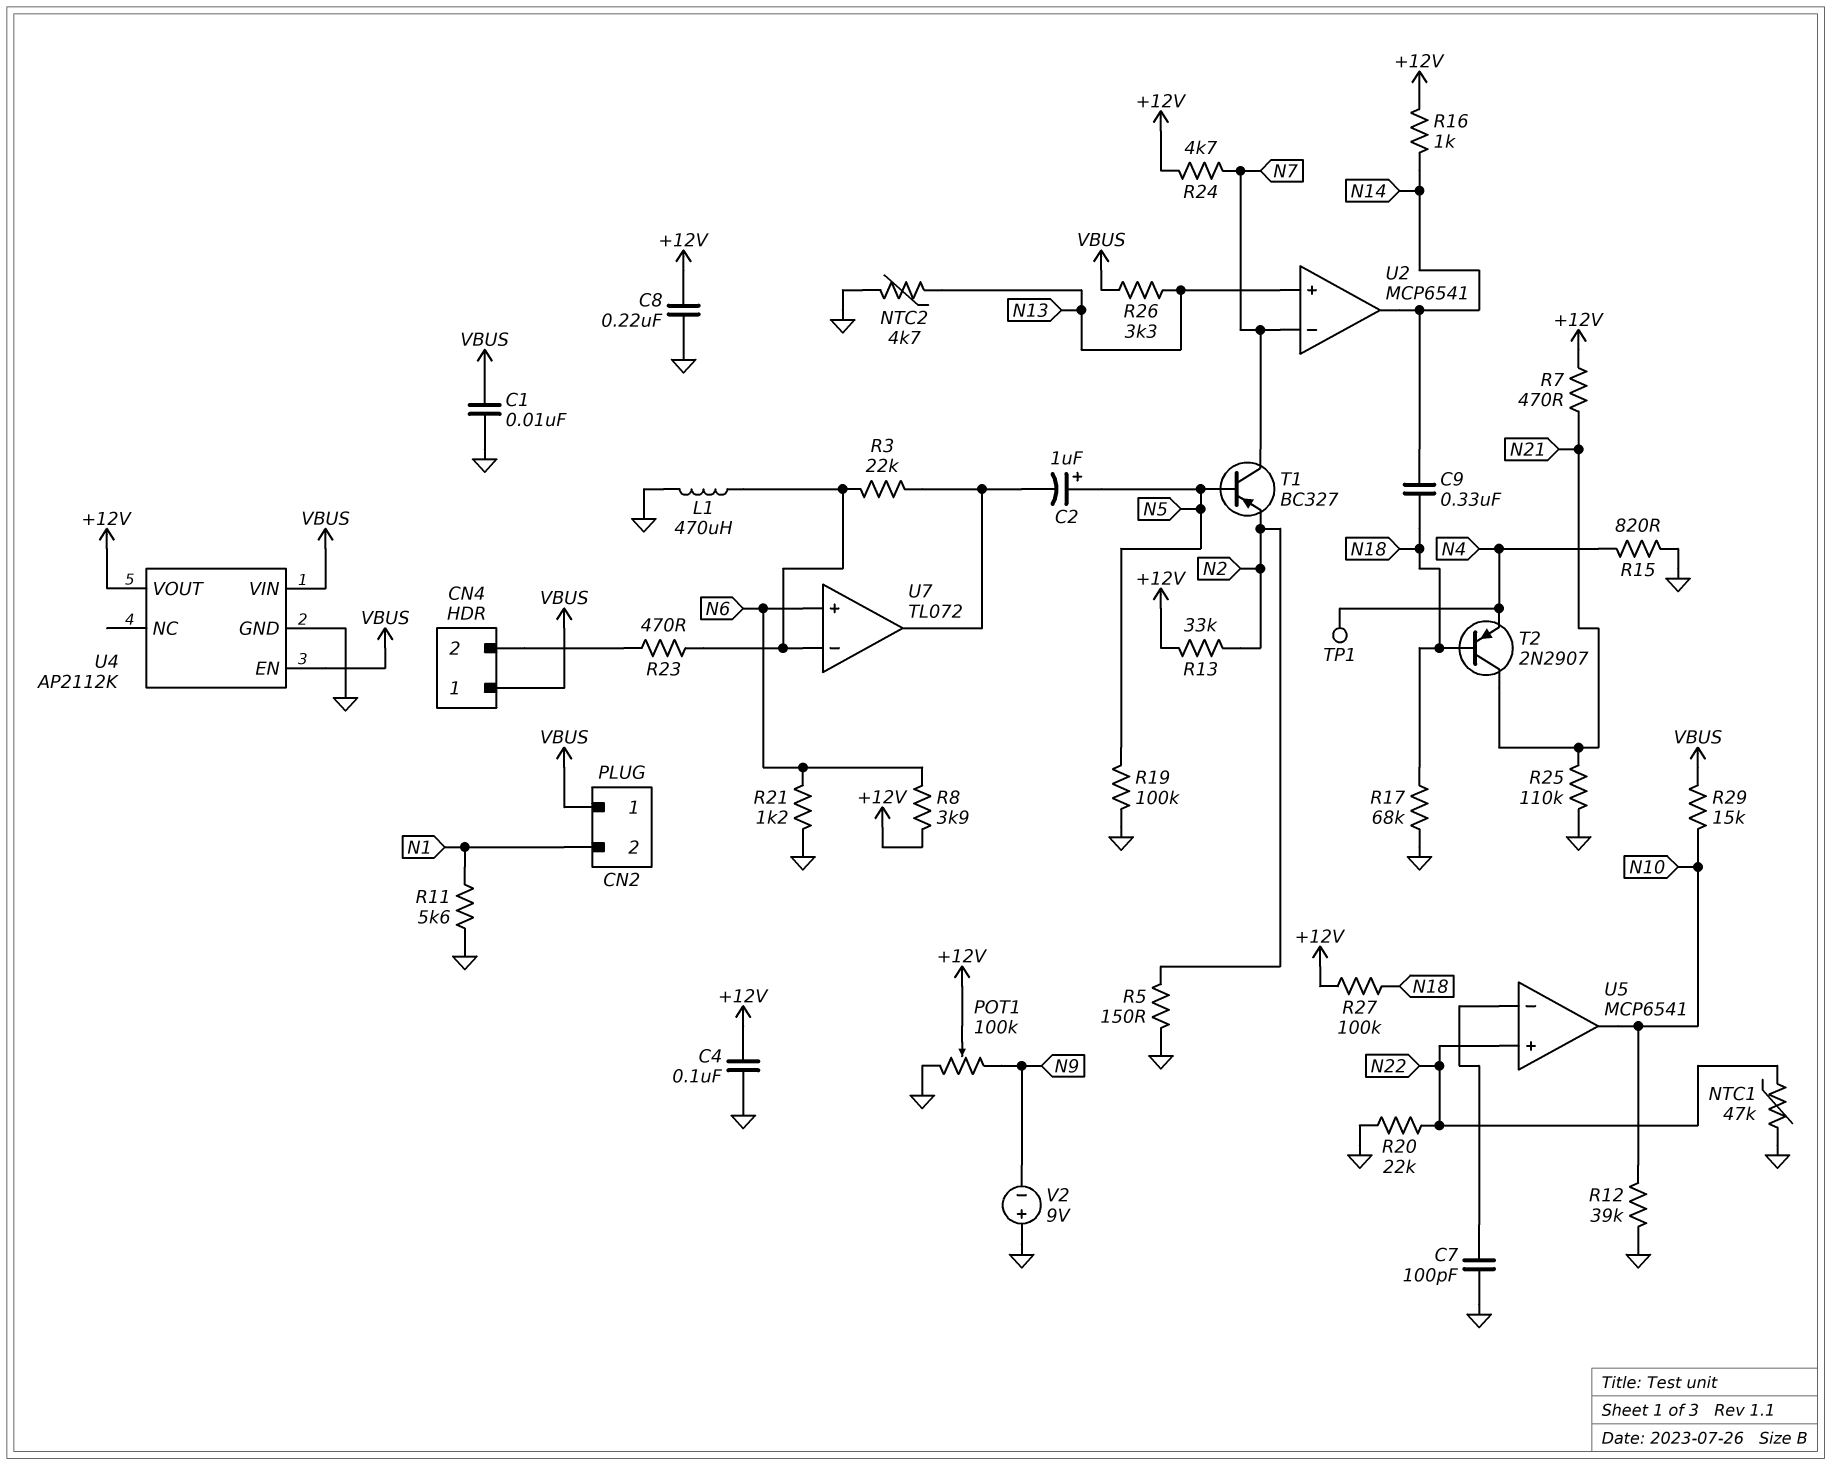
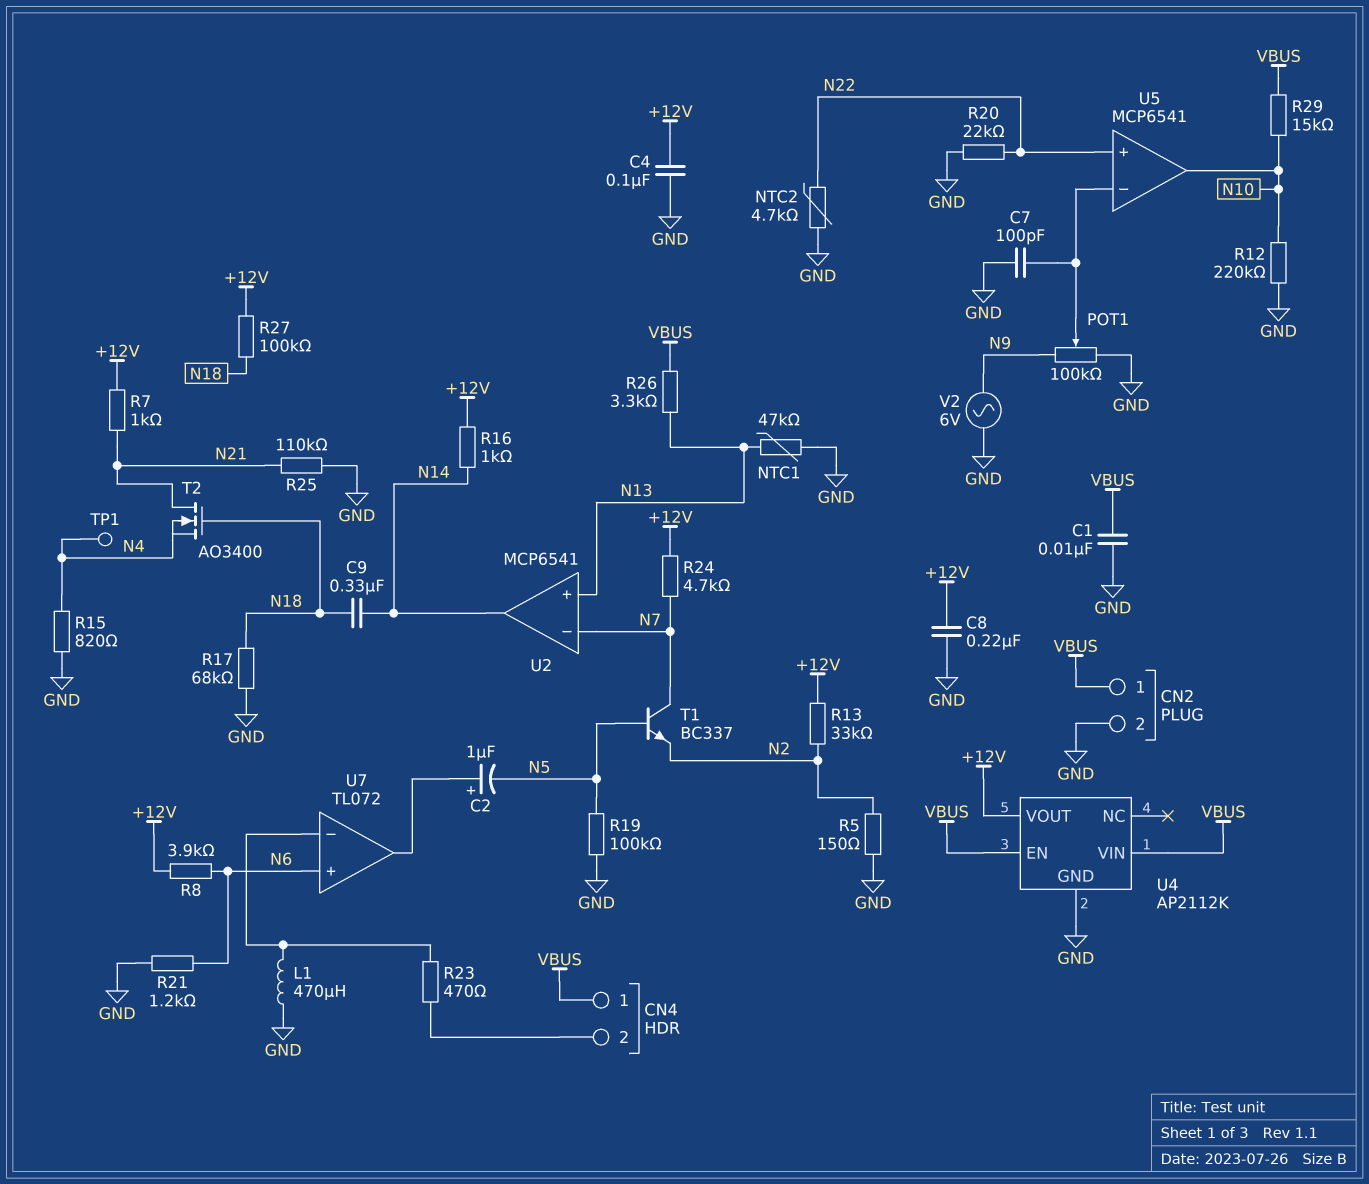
C2: 1uF (plus N5, minus U7/out) -> 1uF (plus U7/out, minus N5)
CN2 pin 2: N1 -> GND
NTC1: 47k (GND, N22) -> 47k (GND, N13)
NTC2: 4.7k (GND, N13) -> 4.7k (GND, N22)
POT1: 100k (GND, N9, wiper +12V) -> 100k (GND, N9, wiper U5/in-)
R3: 22k (U7/in-, U7/out) -> none
R7: 470 (+12V, N21) -> 1k (+12V, N21)
R11: 5.6k (GND, N1) -> none
R12: 39k (GND, N10) -> 220k (GND, N10)
T1: PNP BC327 (B N5, C N7, E N2) -> NPN BC337 (B N5, C N7, E N2)
T2: PNP 2N2907 (B N18, C N21, E N4) -> NMOS AO3400 (G N18, D N21, S N4)
V2: 9V (plus GND, minus N9) -> AC 6V (GND, N9)

